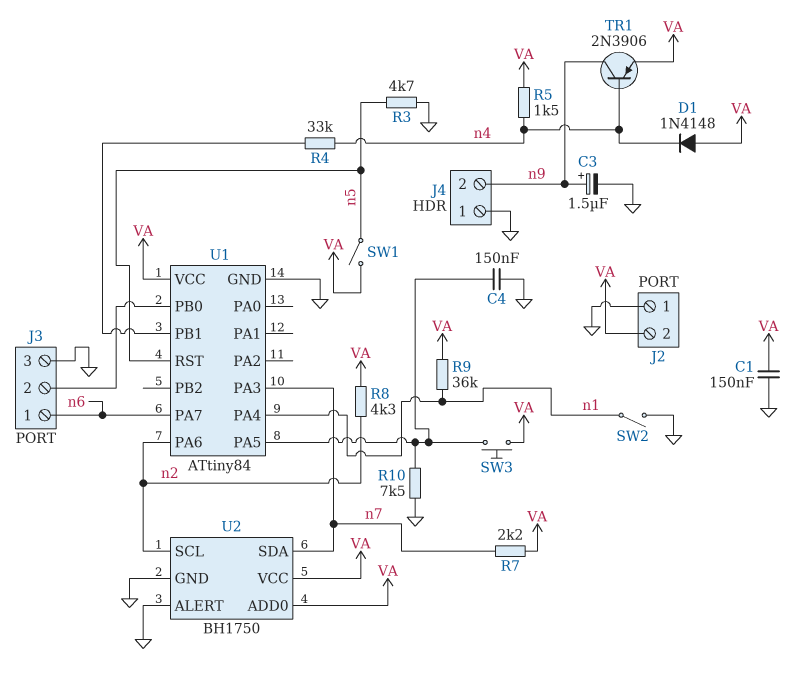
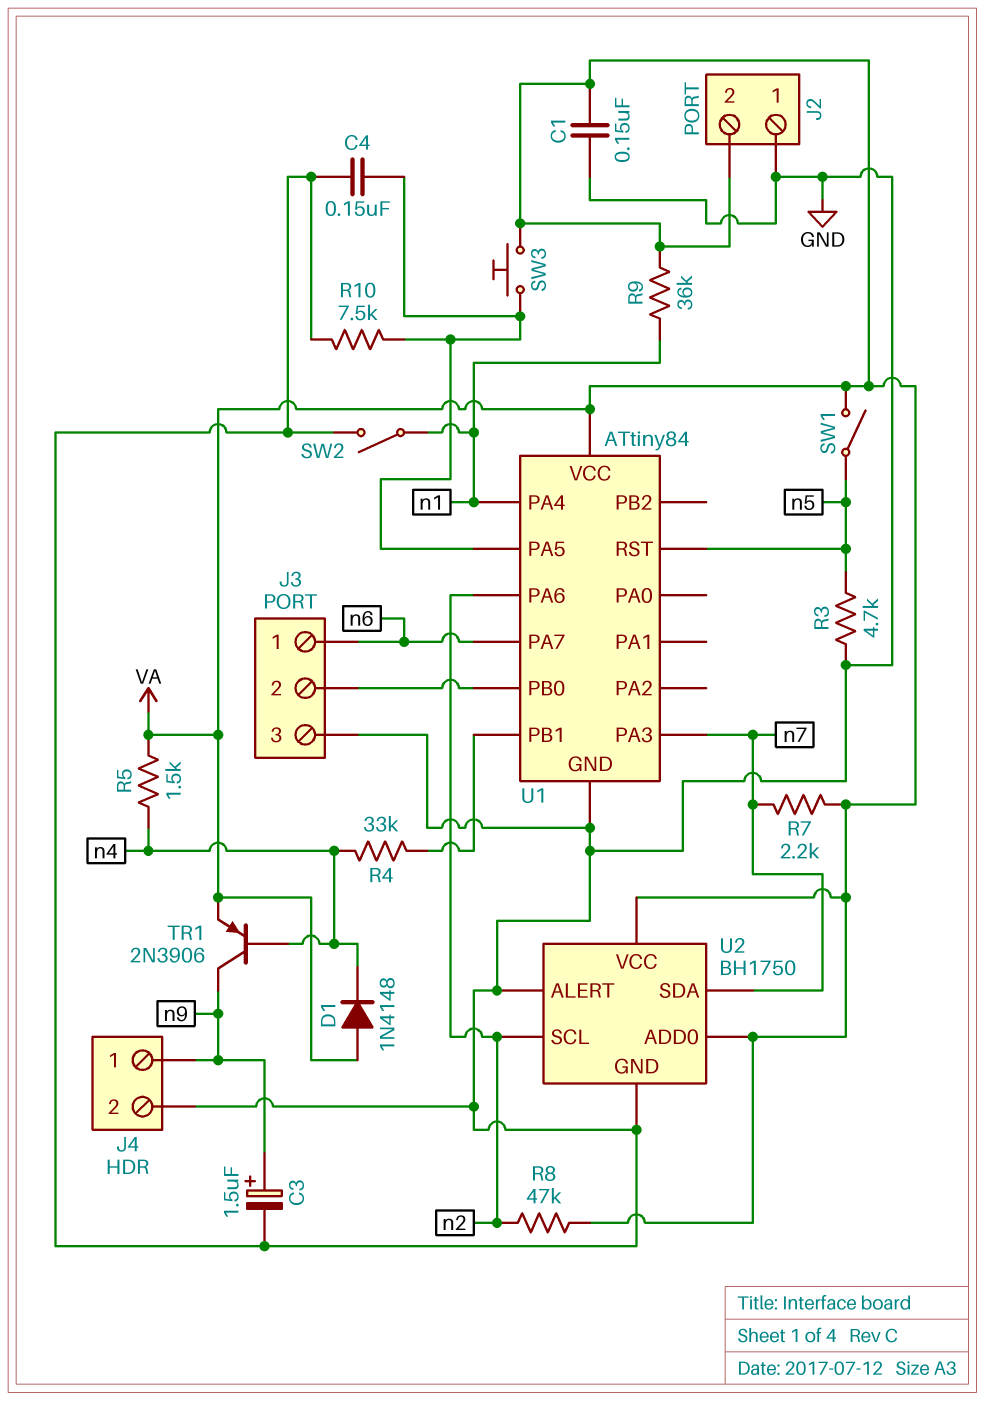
J4 pin 1: GND -> n9
J4 pin 2: n9 -> GND
R8: 4.3k (VA, n2) -> 47k (VA, n2)

